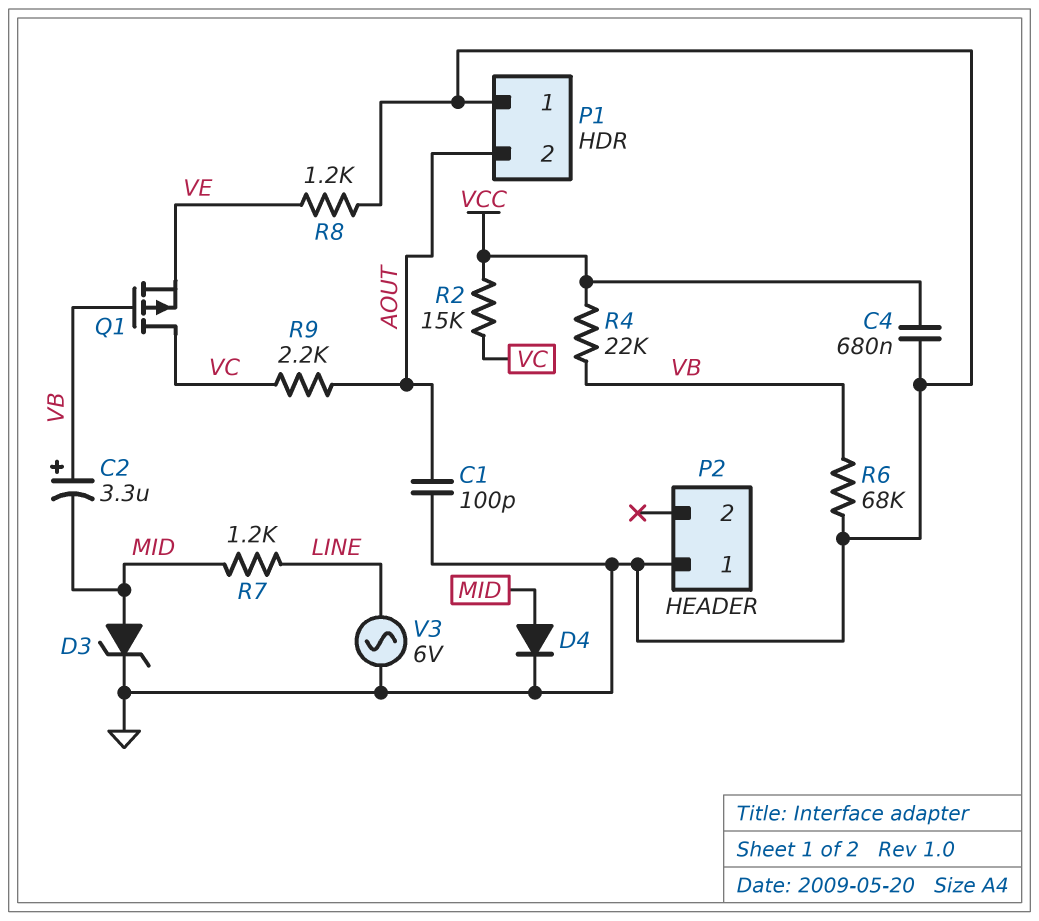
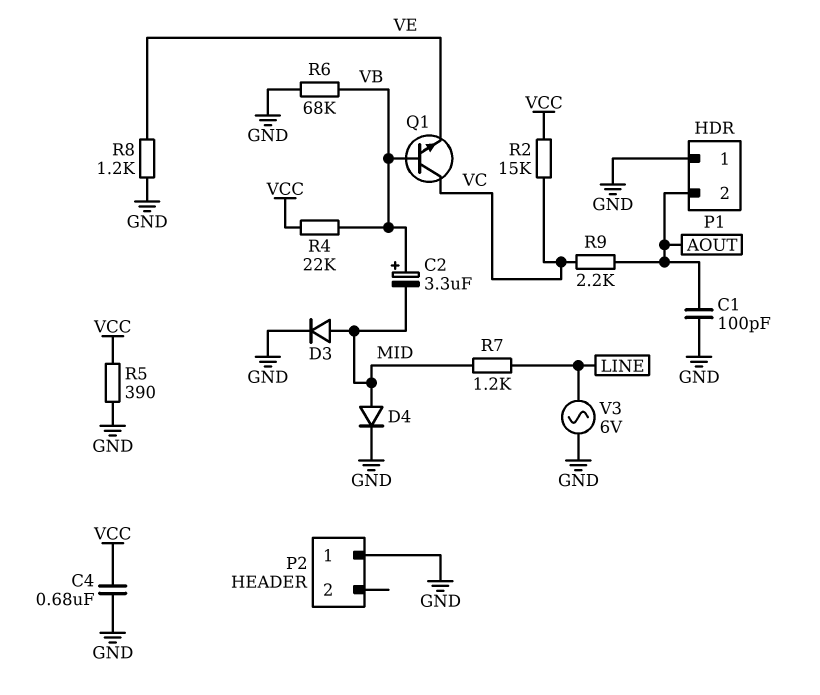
D3: zener (A MID, K GND) -> diode (A MID, K GND)
Q1: PMOS (G VB, D VC, S VE) -> NPN (B VB, C VC, E VE)
R5: none -> 390 (GND, VCC)

